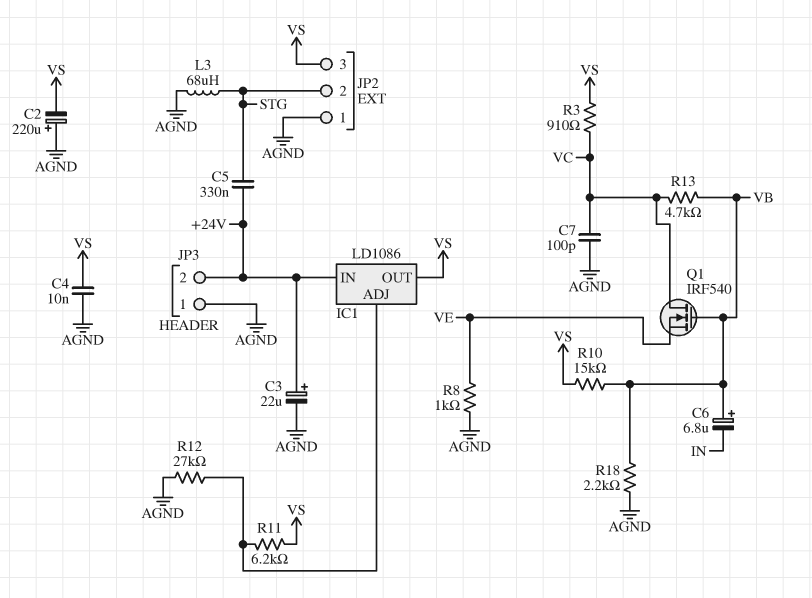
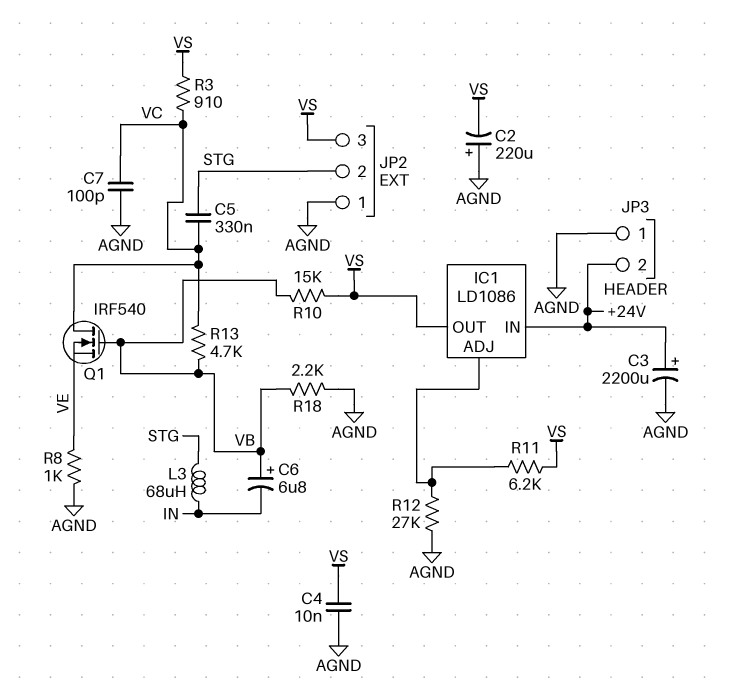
C3: 22uF (plus +24V, minus AGND) -> 2200uF (plus +24V, minus AGND)
C5: 330nF (+24V, STG) -> 330nF (STG, VC)
L3: 68uH (AGND, STG) -> 68uH (IN, STG)

